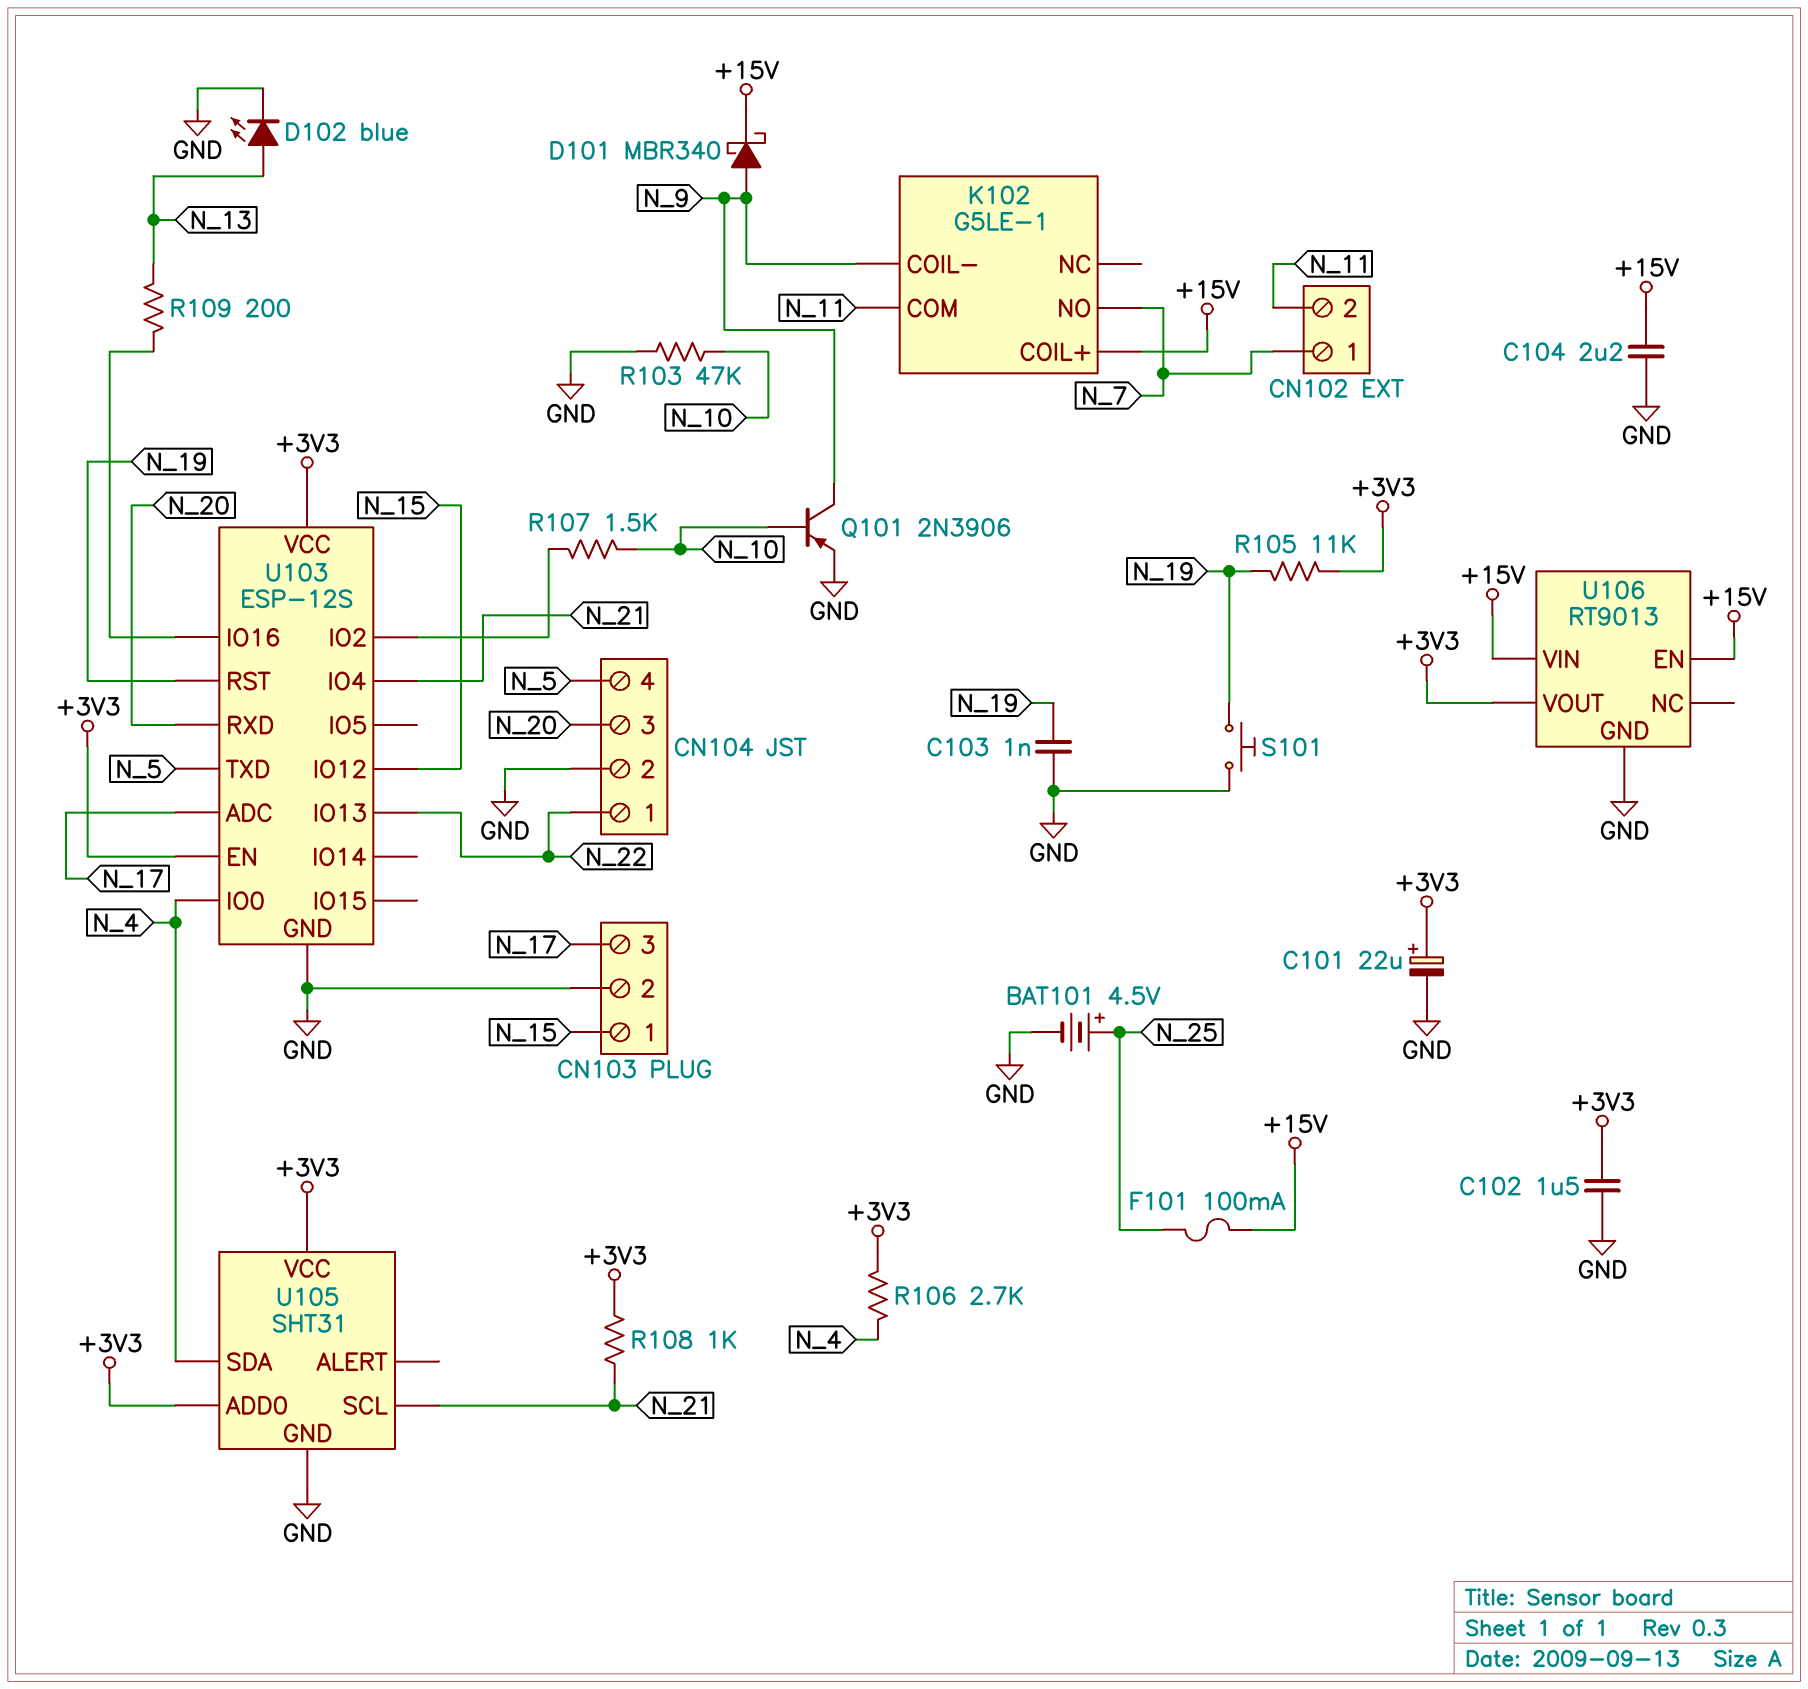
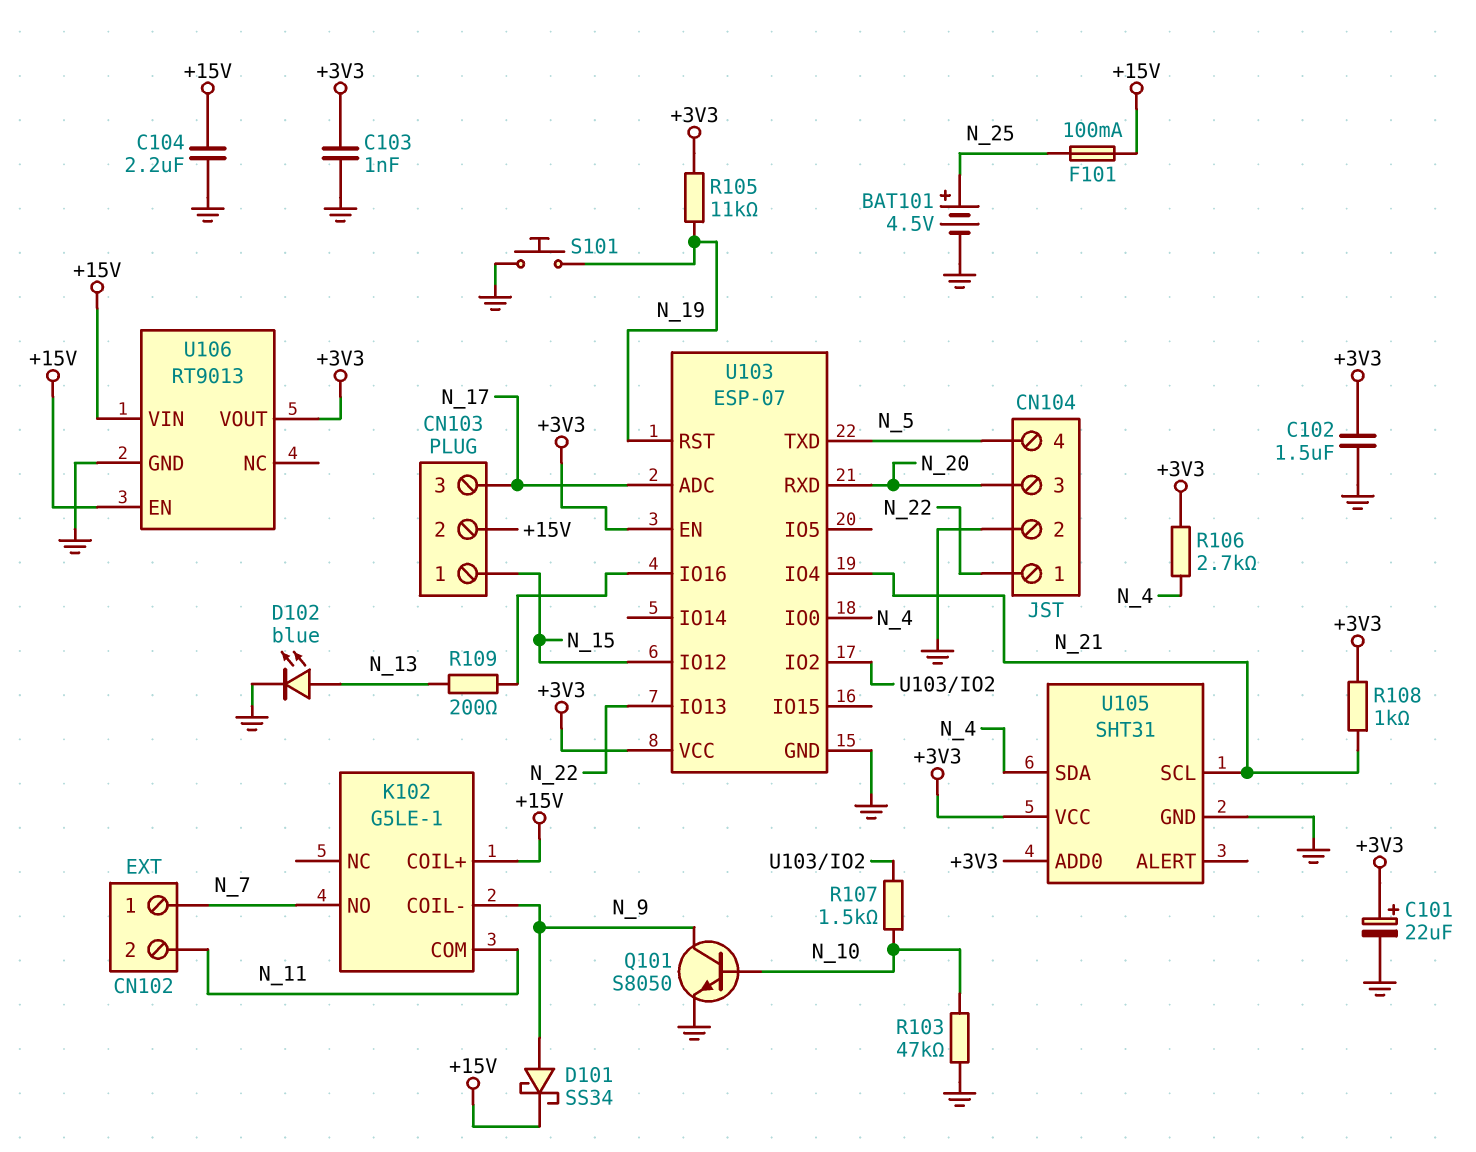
C103: 1nF (GND, N_19) -> 1nF (+3V3, GND)
CN103 pin 2: GND -> +15V
D101: schottky MBR340 (A N_9, K +15V) -> schottky SS34 (A N_9, K +15V)
Q101: PNP 2N3906 (B N_10, C N_9, E GND) -> NPN S8050 (B N_10, C N_9, E GND)
U103: ESP-12S -> ESP-07

